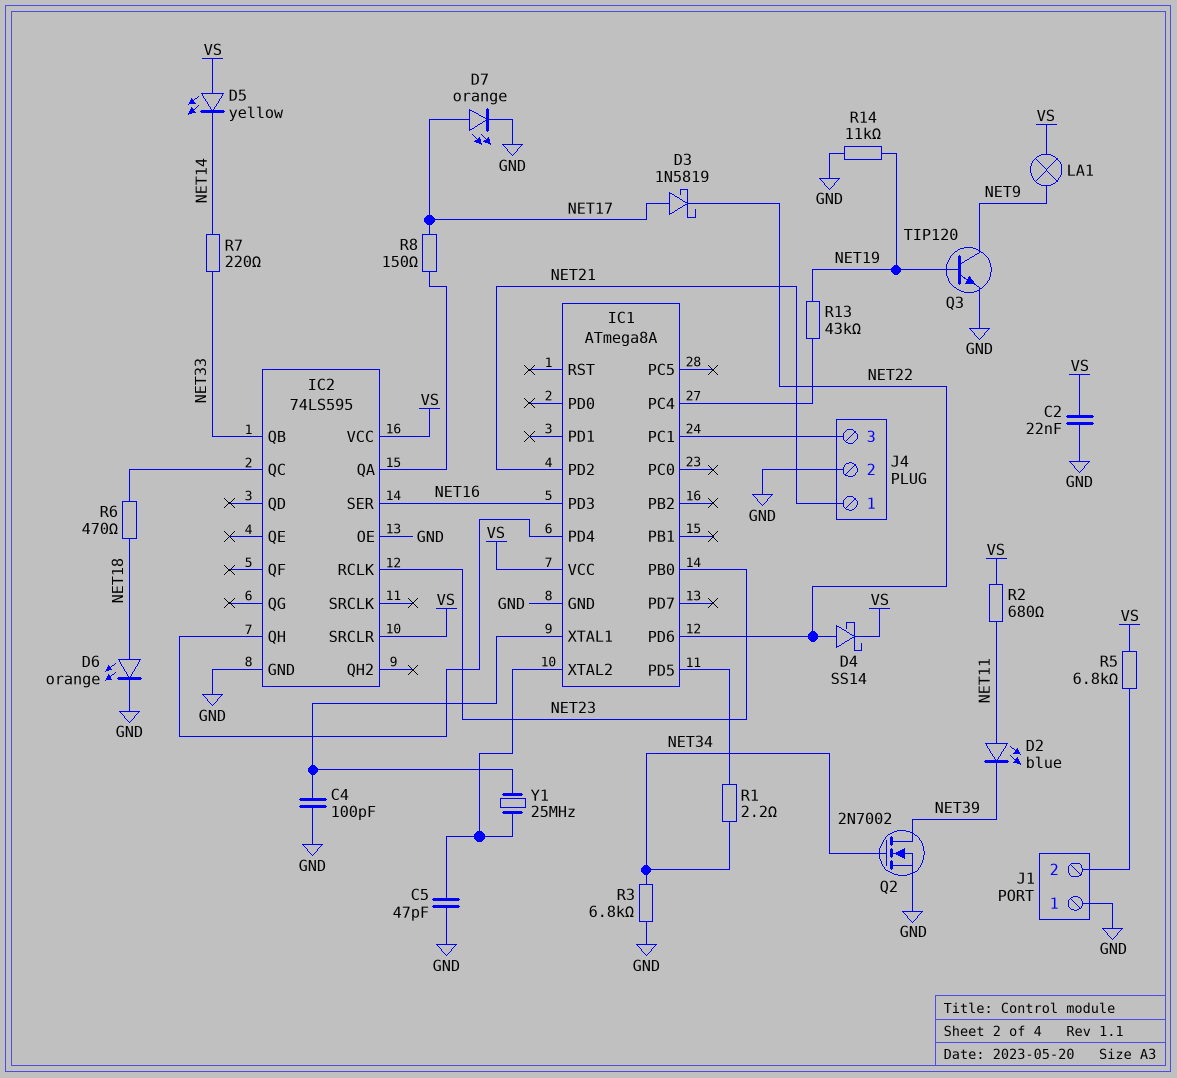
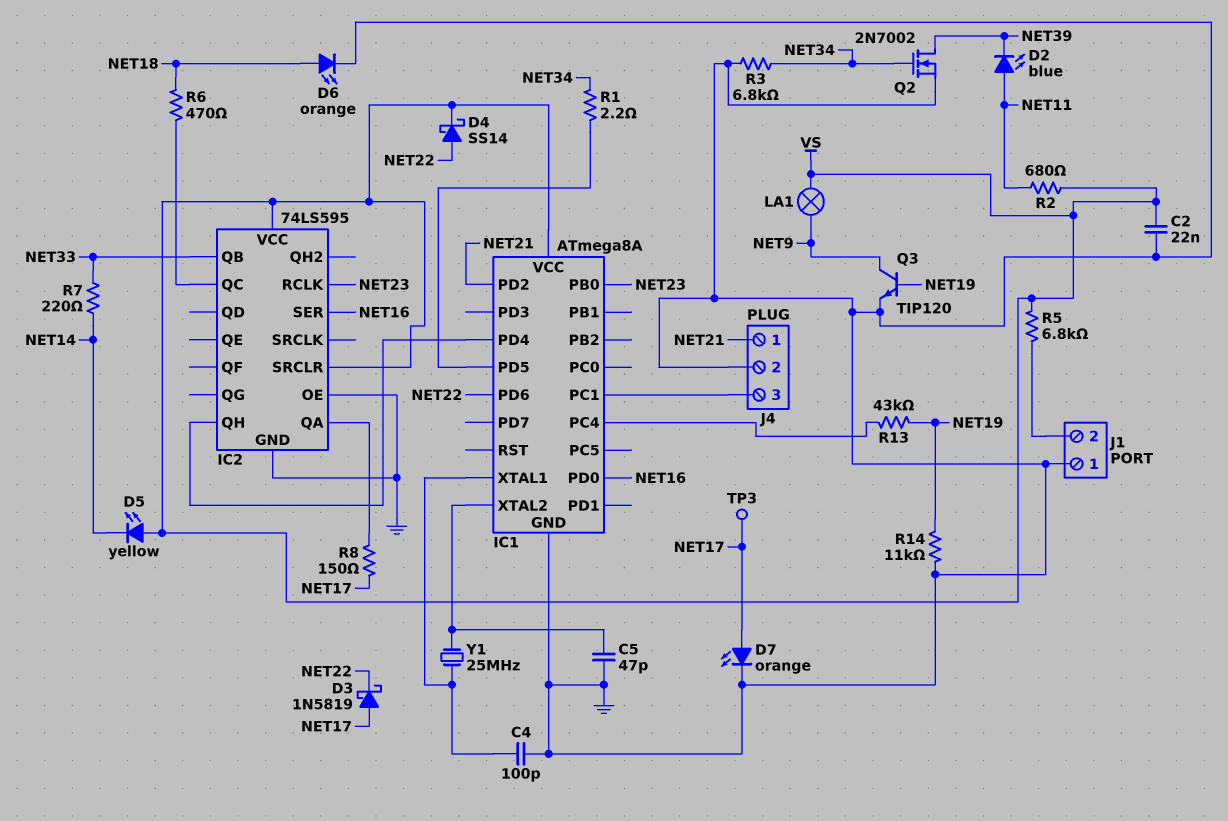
IC1 pin PD0: none -> NET16
IC1 pin PD3: NET16 -> none
TP3: none -> test point (NET17)

